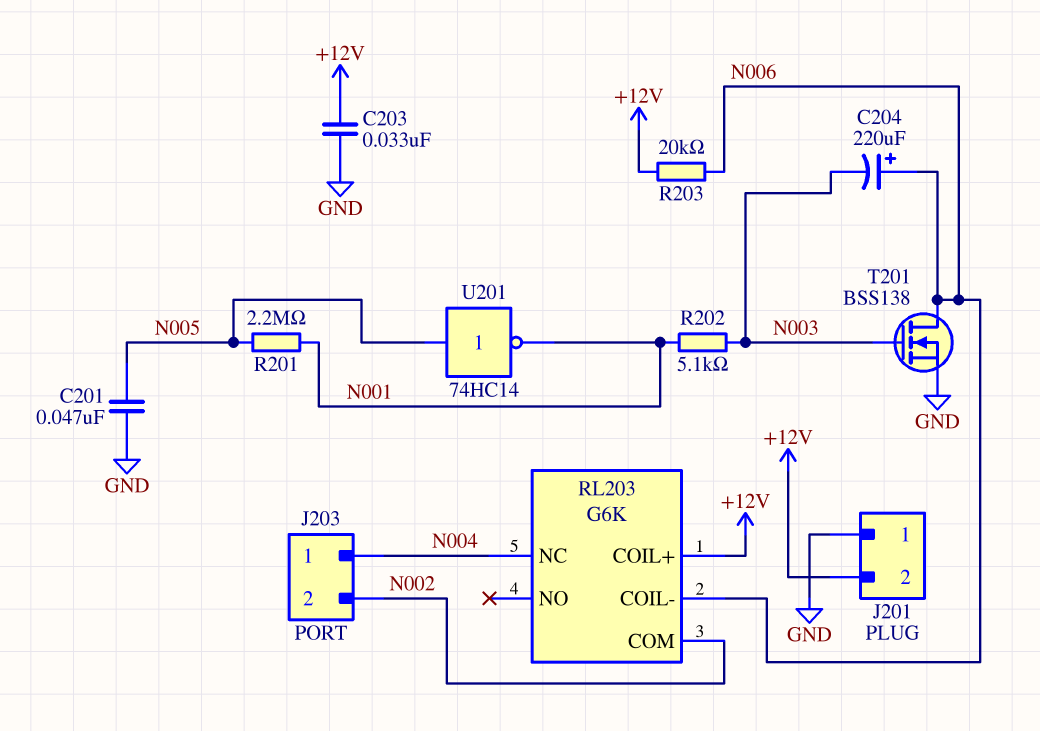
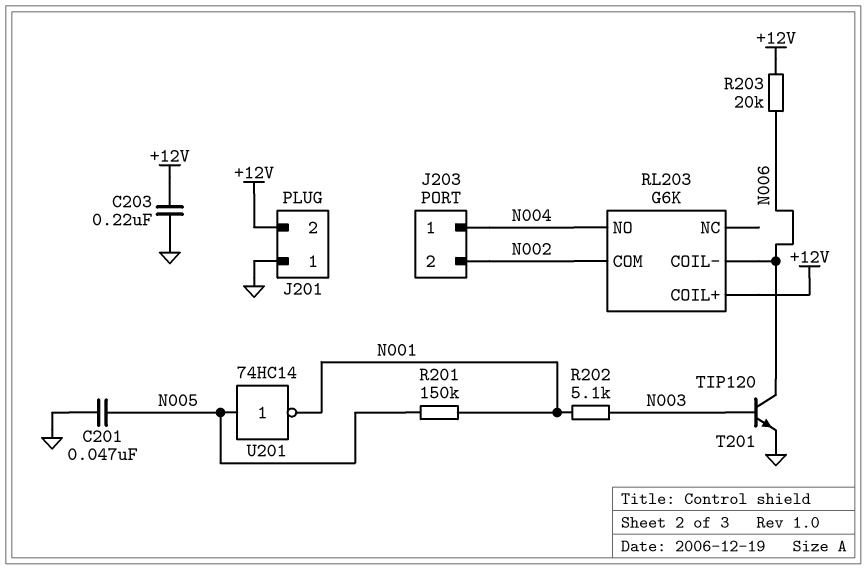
C203: 33nF (+12V, GND) -> 220nF (+12V, GND)
C204: 220uF (plus N006, minus N003) -> none
R201: 2.2M (N001, N005) -> 150k (N001, N005)
RL203 pin NC: N004 -> none
RL203 pin NO: none -> N004
T201: NMOS BSS138 (G N003, D N006, S GND) -> NPN TIP120 (B N003, C N006, E GND)

